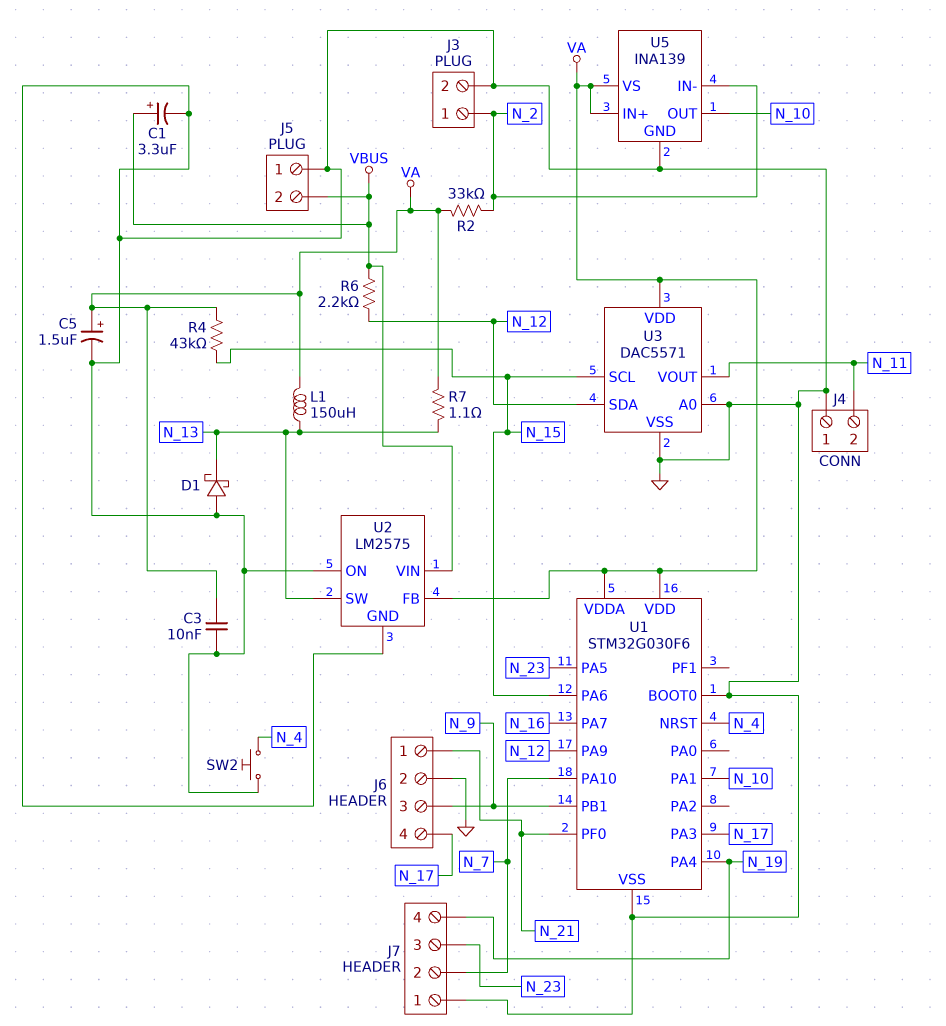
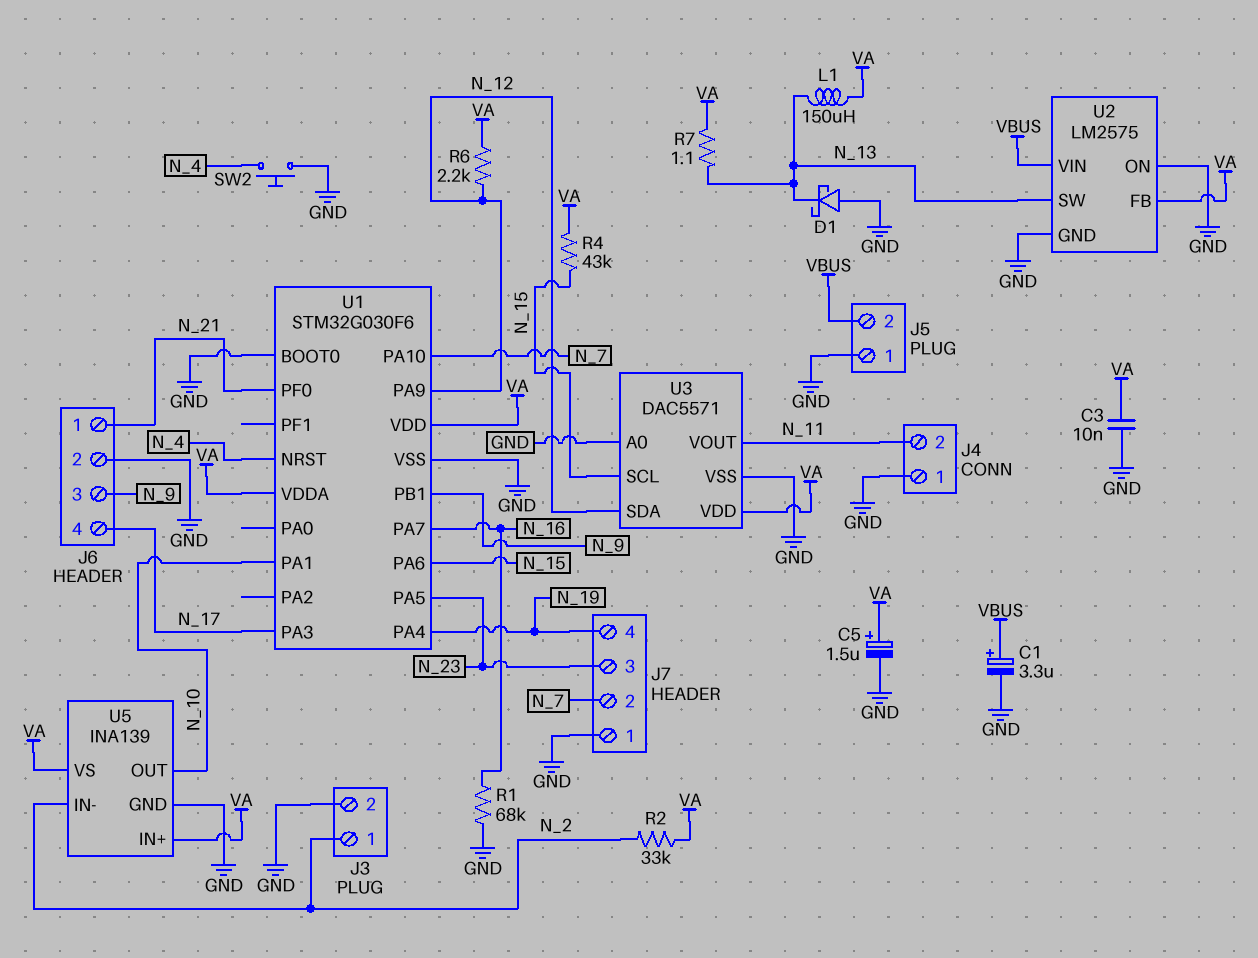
R1: none -> 68k (GND, N_16)
R6: 2.2k (N_12, VBUS) -> 2.2k (N_12, VA)

